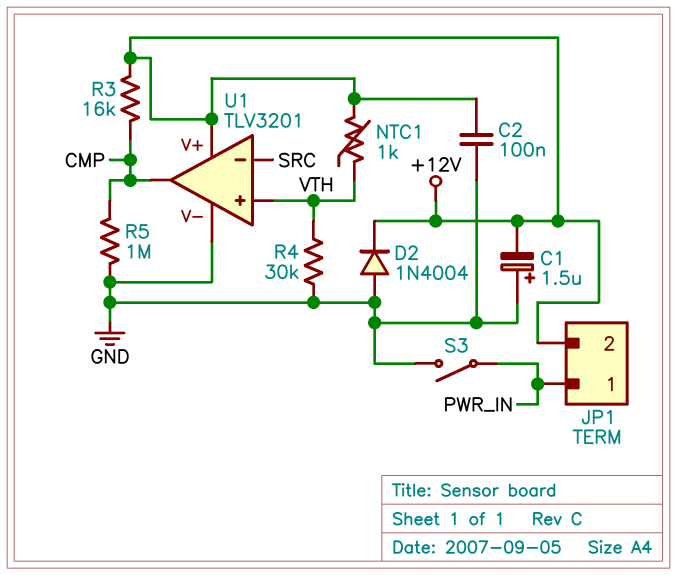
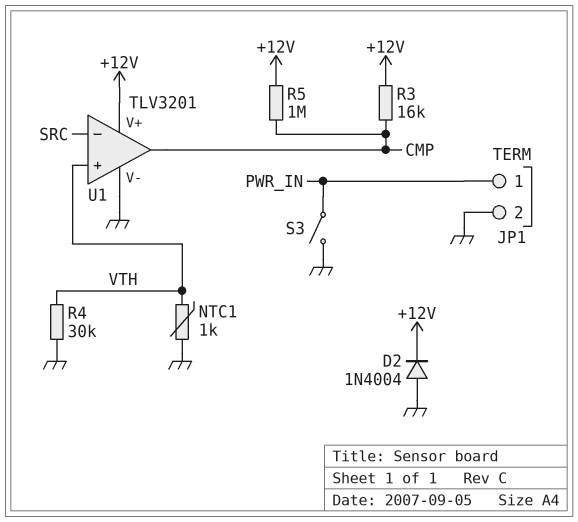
C1: 1.5uF (plus GND, minus +12V) -> none
C2: 100nF (+12V, GND) -> none
JP1 pin 2: +12V -> GND
NTC1: 1k (+12V, VTH) -> 1k (GND, VTH)
R5: 1M (CMP, GND) -> 1M (+12V, CMP)

